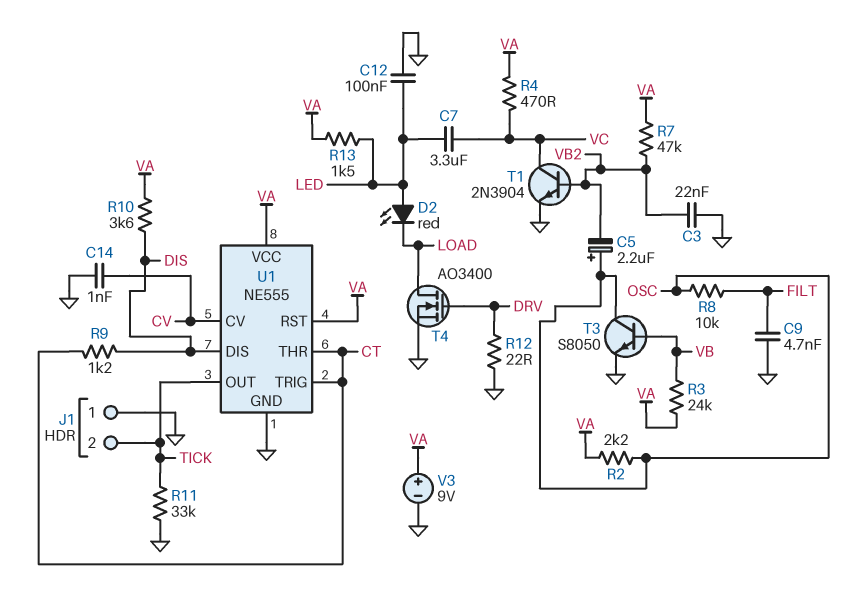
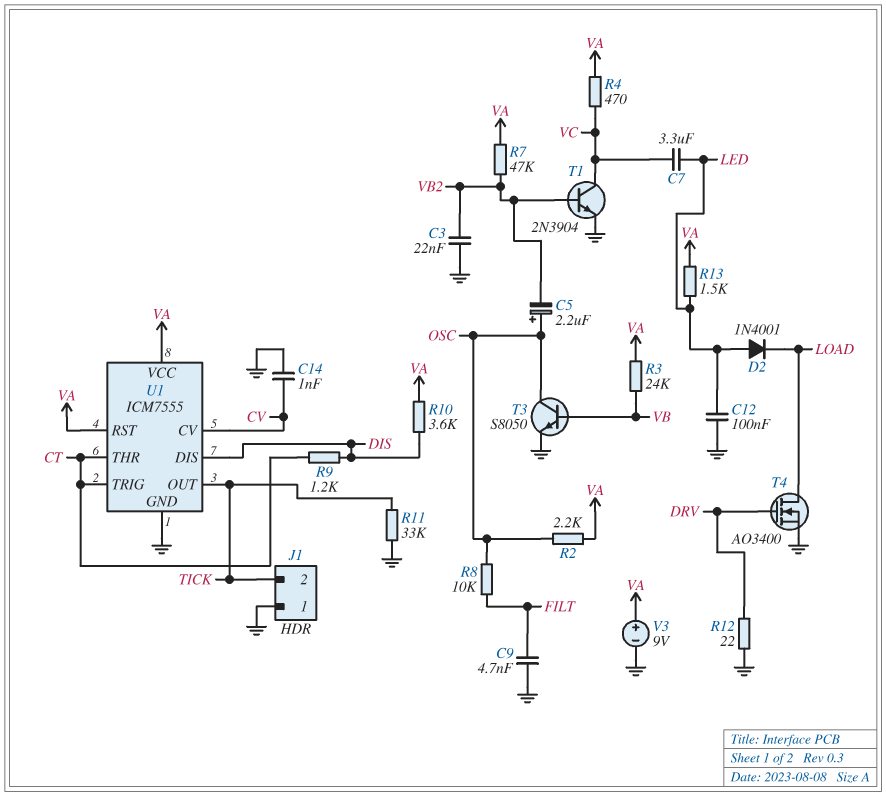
D2: LED red (A LED, K LOAD) -> diode 1N4001 (A LED, K LOAD)
U1: NE555 -> ICM7555

